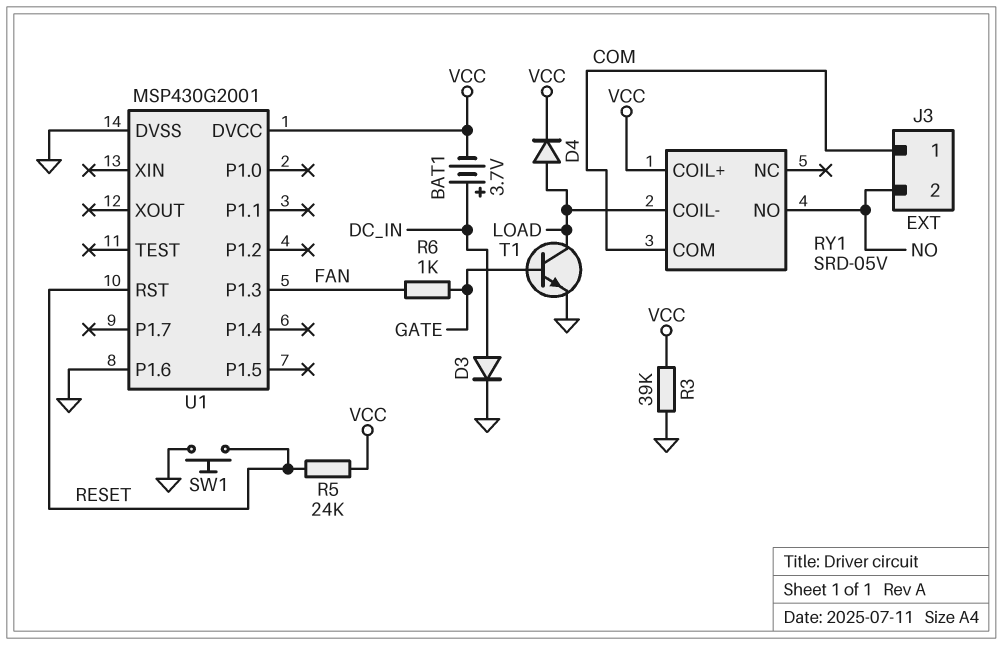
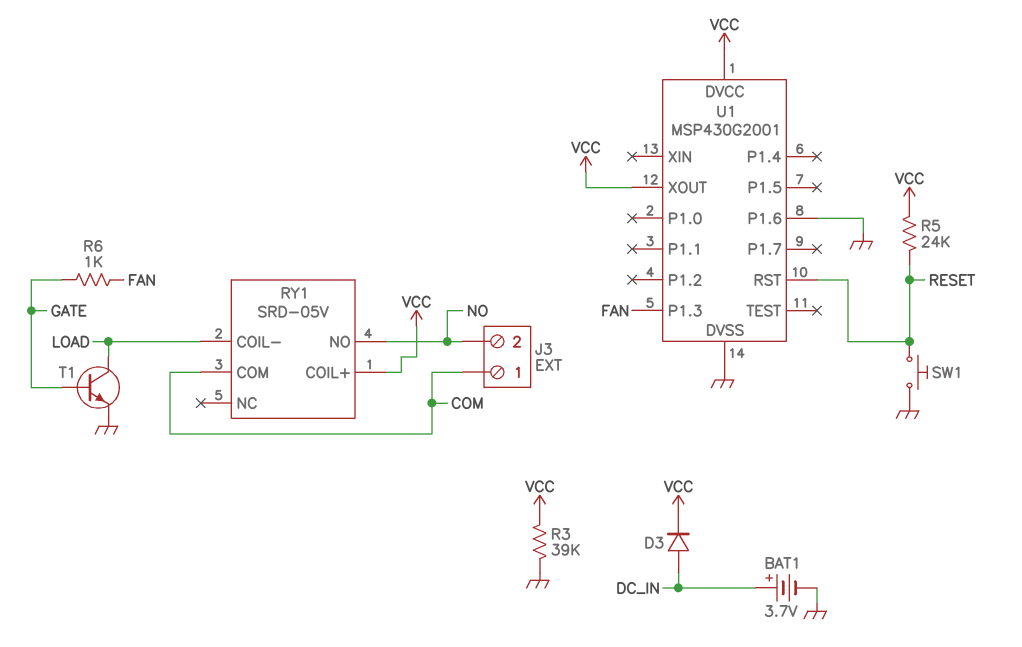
BAT1: 3.7V (plus DC_IN, minus VCC) -> 3.7V (plus DC_IN, minus GND)
D3: diode (A DC_IN, K GND) -> diode (A DC_IN, K VCC)
D4: diode (A LOAD, K VCC) -> none
U1 pin XOUT: none -> VCC

